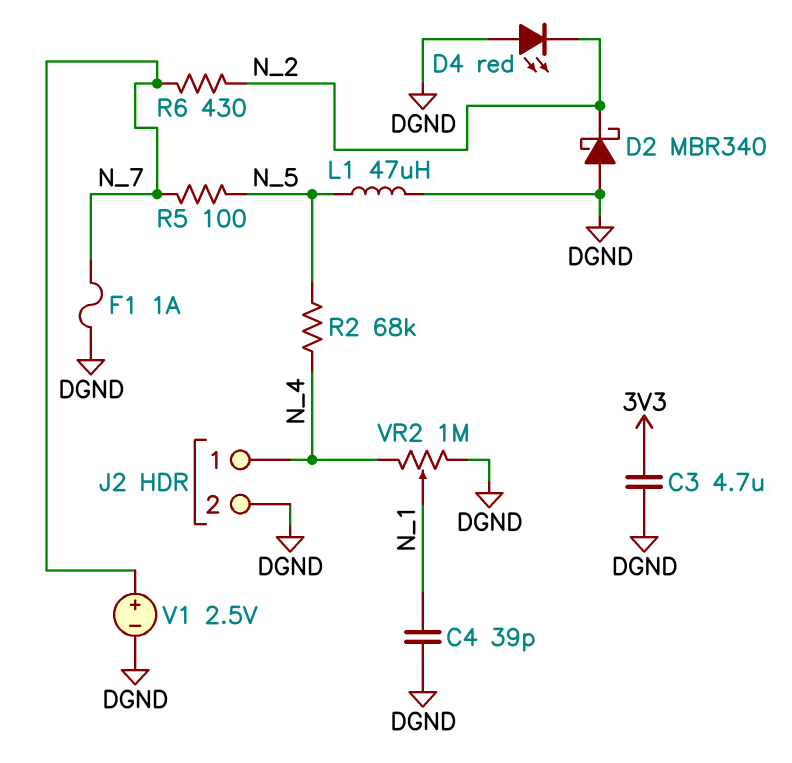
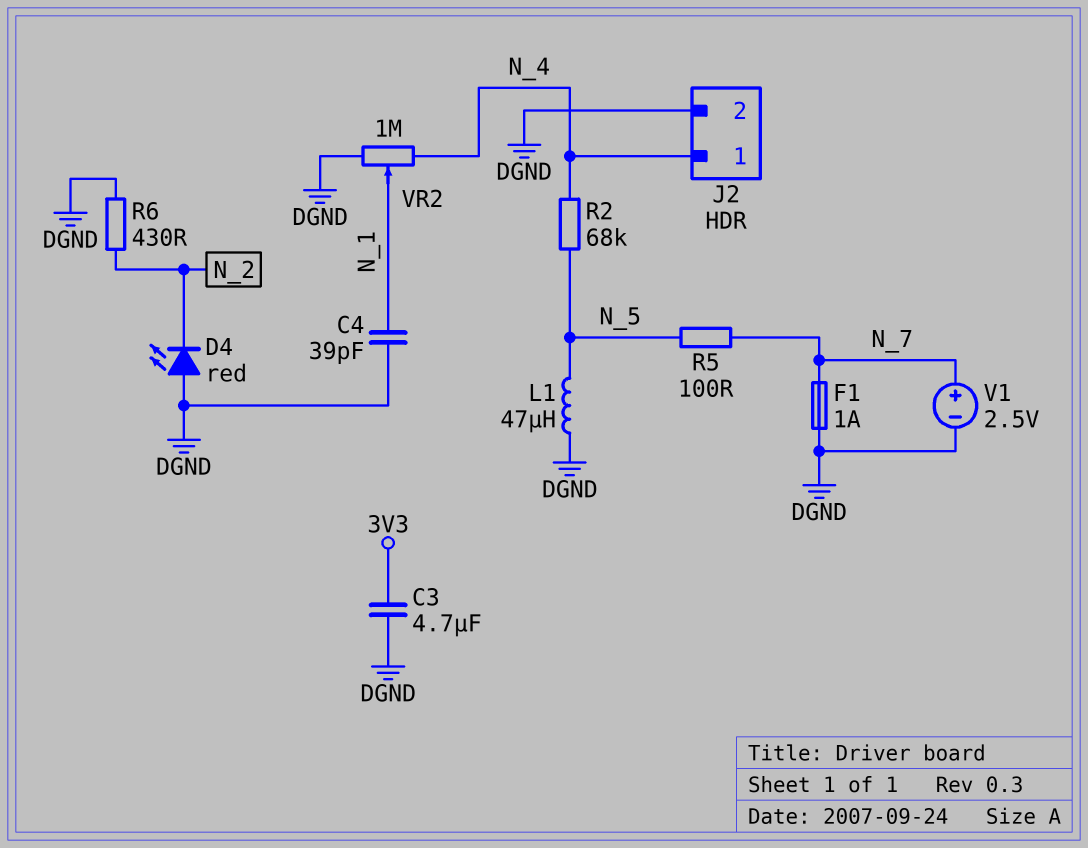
D2: schottky MBR340 (A DGND, K N_2) -> none
R6: 430 (N_2, N_7) -> 430 (DGND, N_2)

